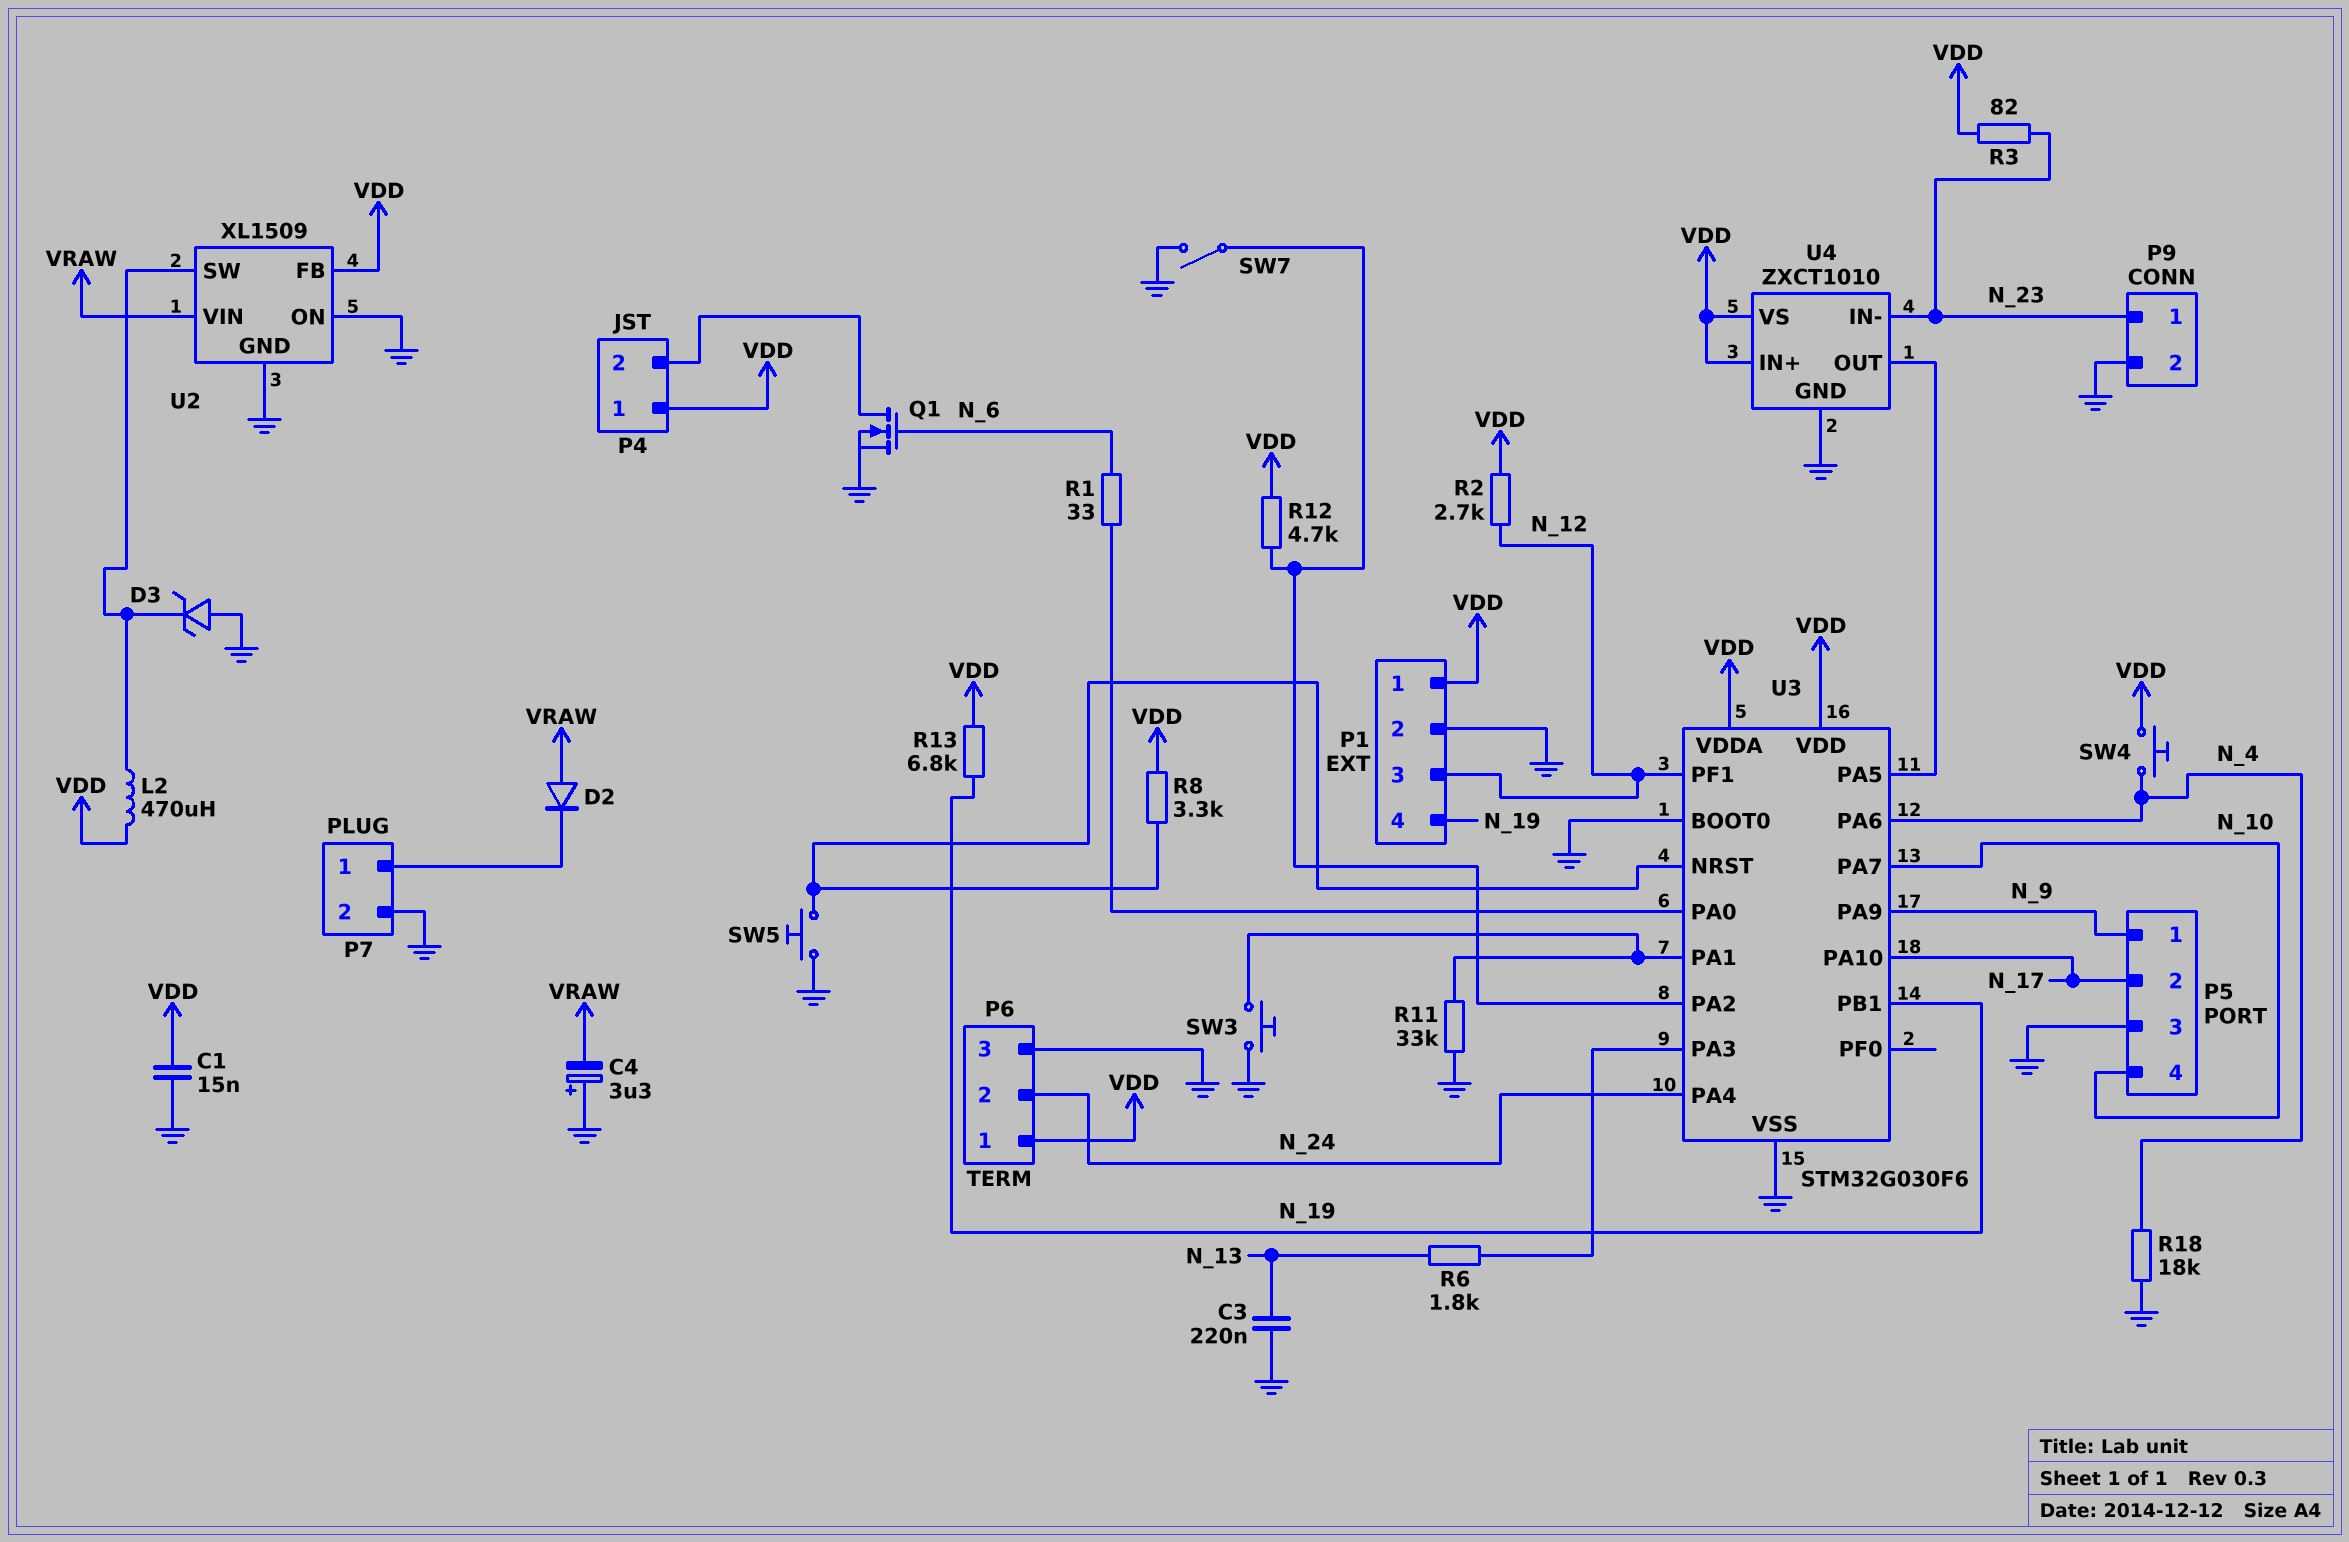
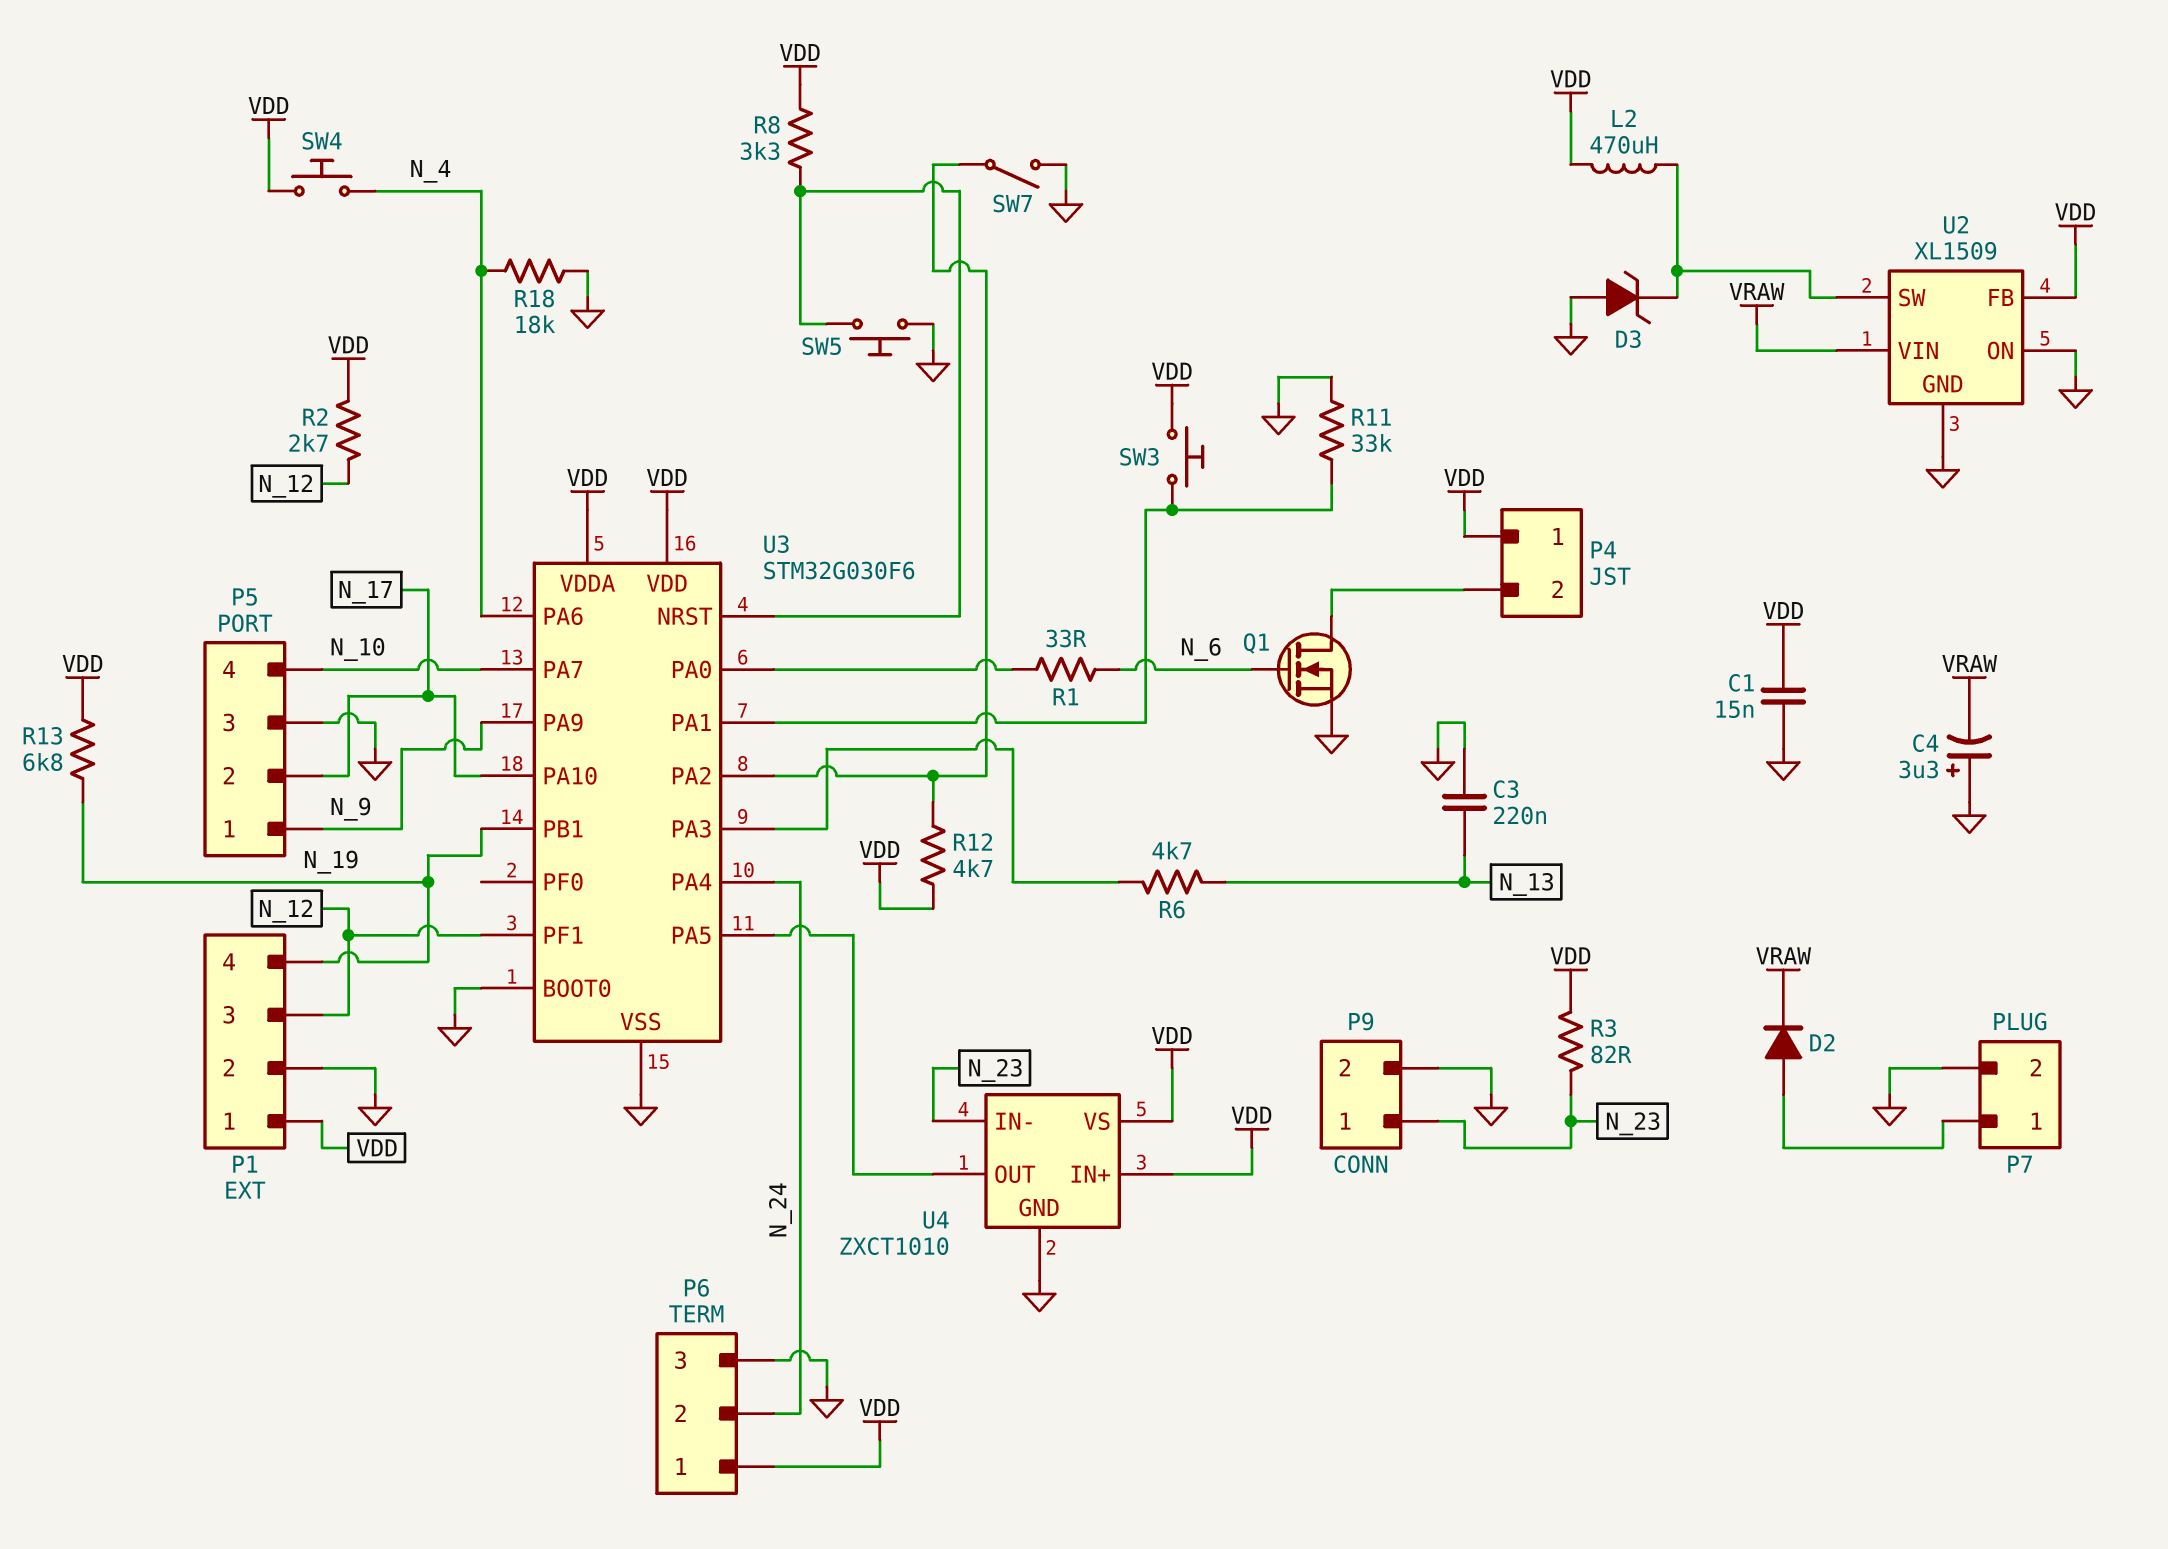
D2: diode (A VRAW, K P7/1) -> diode (A P7/1, K VRAW)
R6: 1.8k (N_13, U3/PA3) -> 4.7k (N_13, U3/PA3)
SW3: button (GND, U3/PA1) -> button (U3/PA1, VDD)

